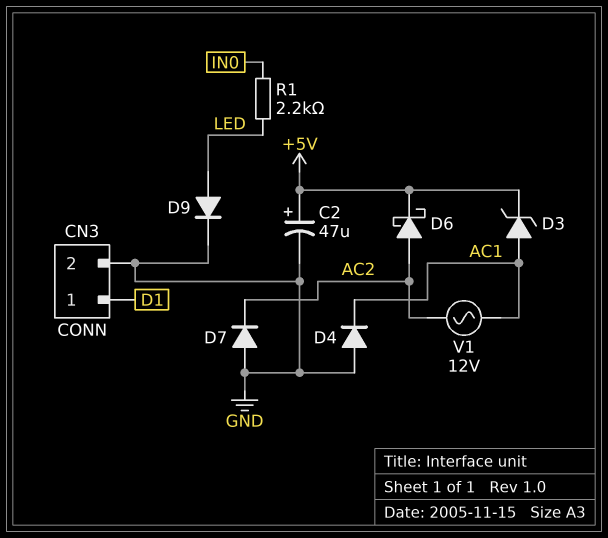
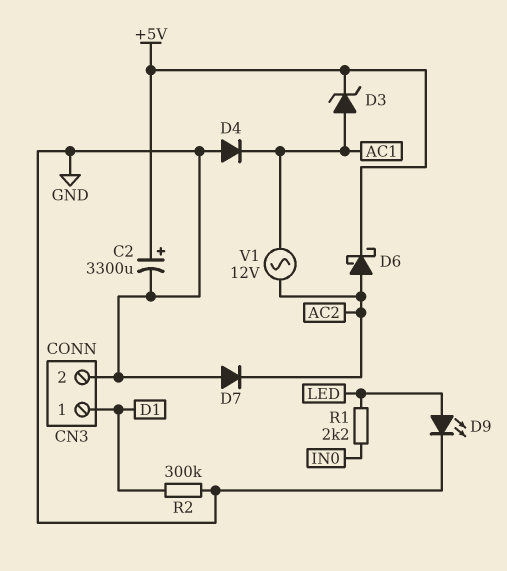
C2: 47uF (plus +5V, minus GND) -> 3300uF (plus +5V, minus GND)
D9: diode (A LED, K GND) -> LED (A LED, K GND)
R2: none -> 300k (D1, GND)

